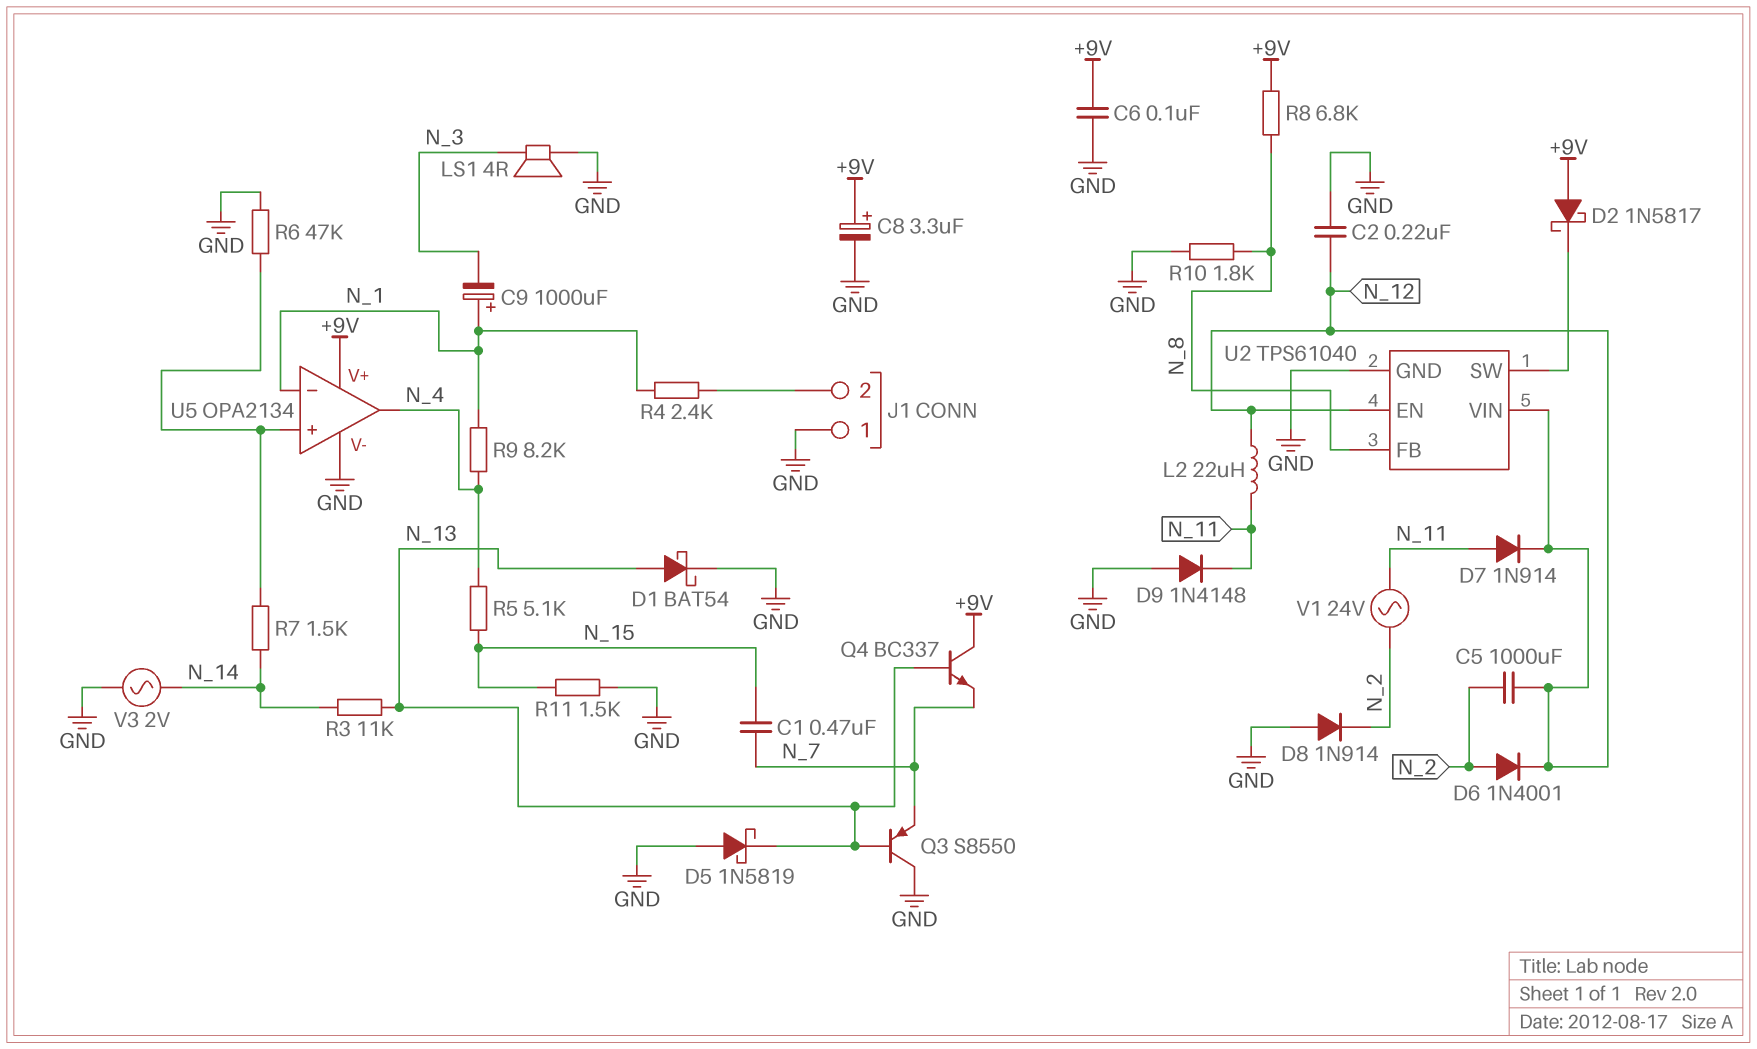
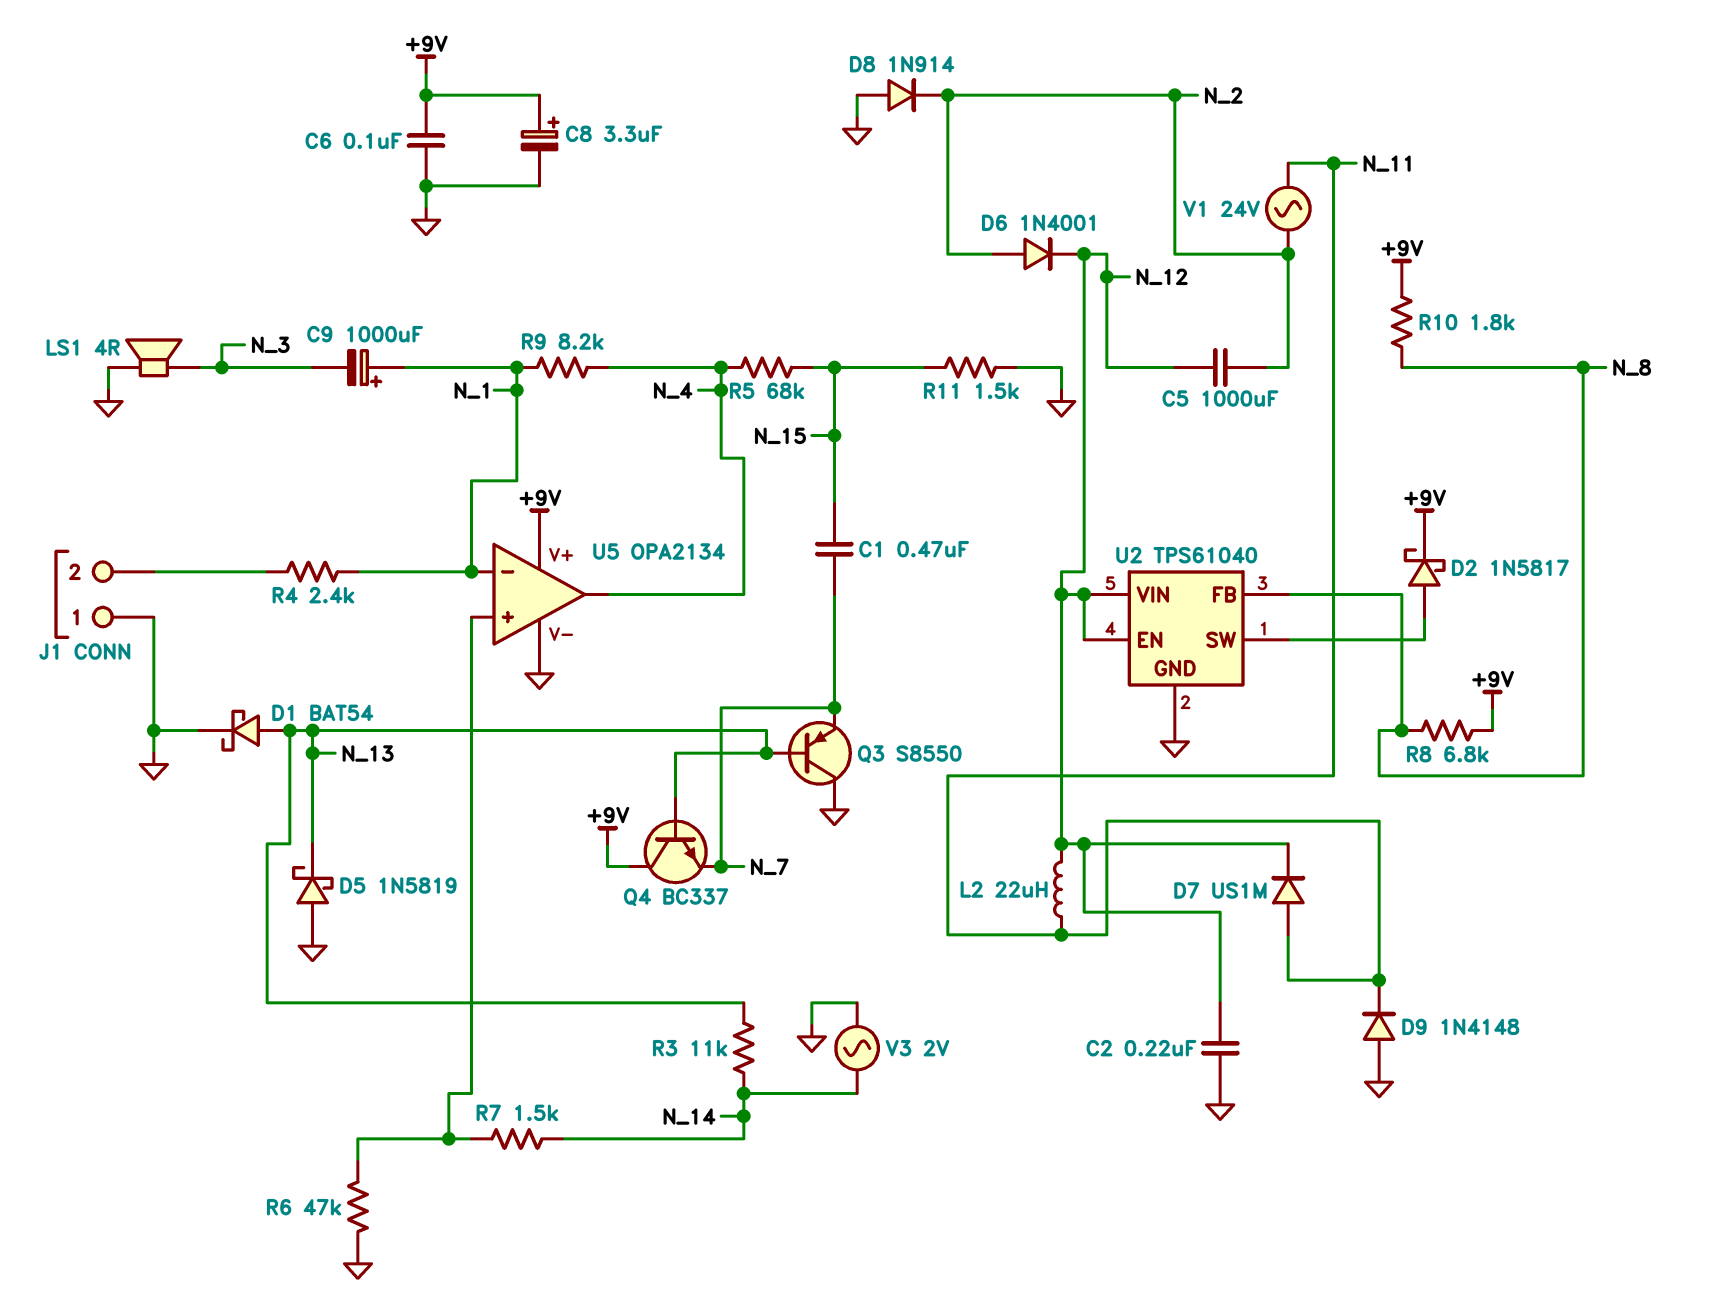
D2: schottky 1N5817 (A +9V, K U2/SW) -> schottky 1N5817 (A U2/SW, K +9V)
D7: diode 1N914 (A N_11, K N_12) -> diode US1M (A N_11, K N_12)
R5: 5.1k (N_4, N_15) -> 68k (N_4, N_15)
R10: 1.8k (GND, N_8) -> 1.8k (+9V, N_8)

